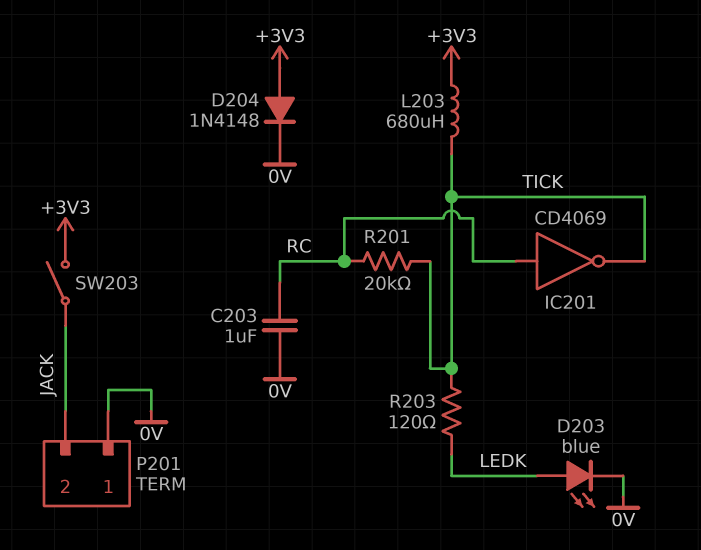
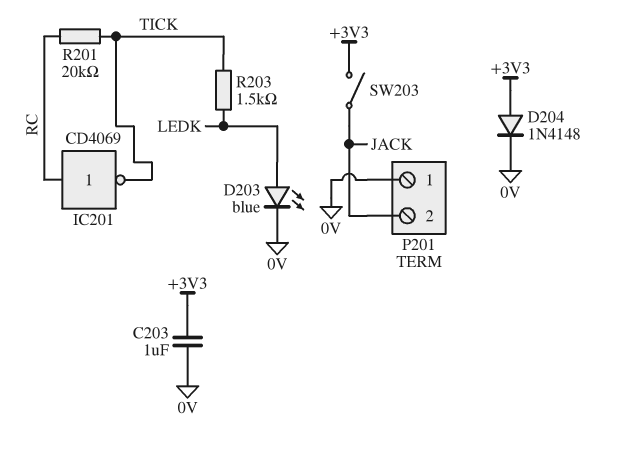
C203: 1uF (0V, RC) -> 1uF (+3V3, 0V)
L203: 680uH (+3V3, TICK) -> none
R203: 120 (LEDK, TICK) -> 1.5k (LEDK, TICK)

